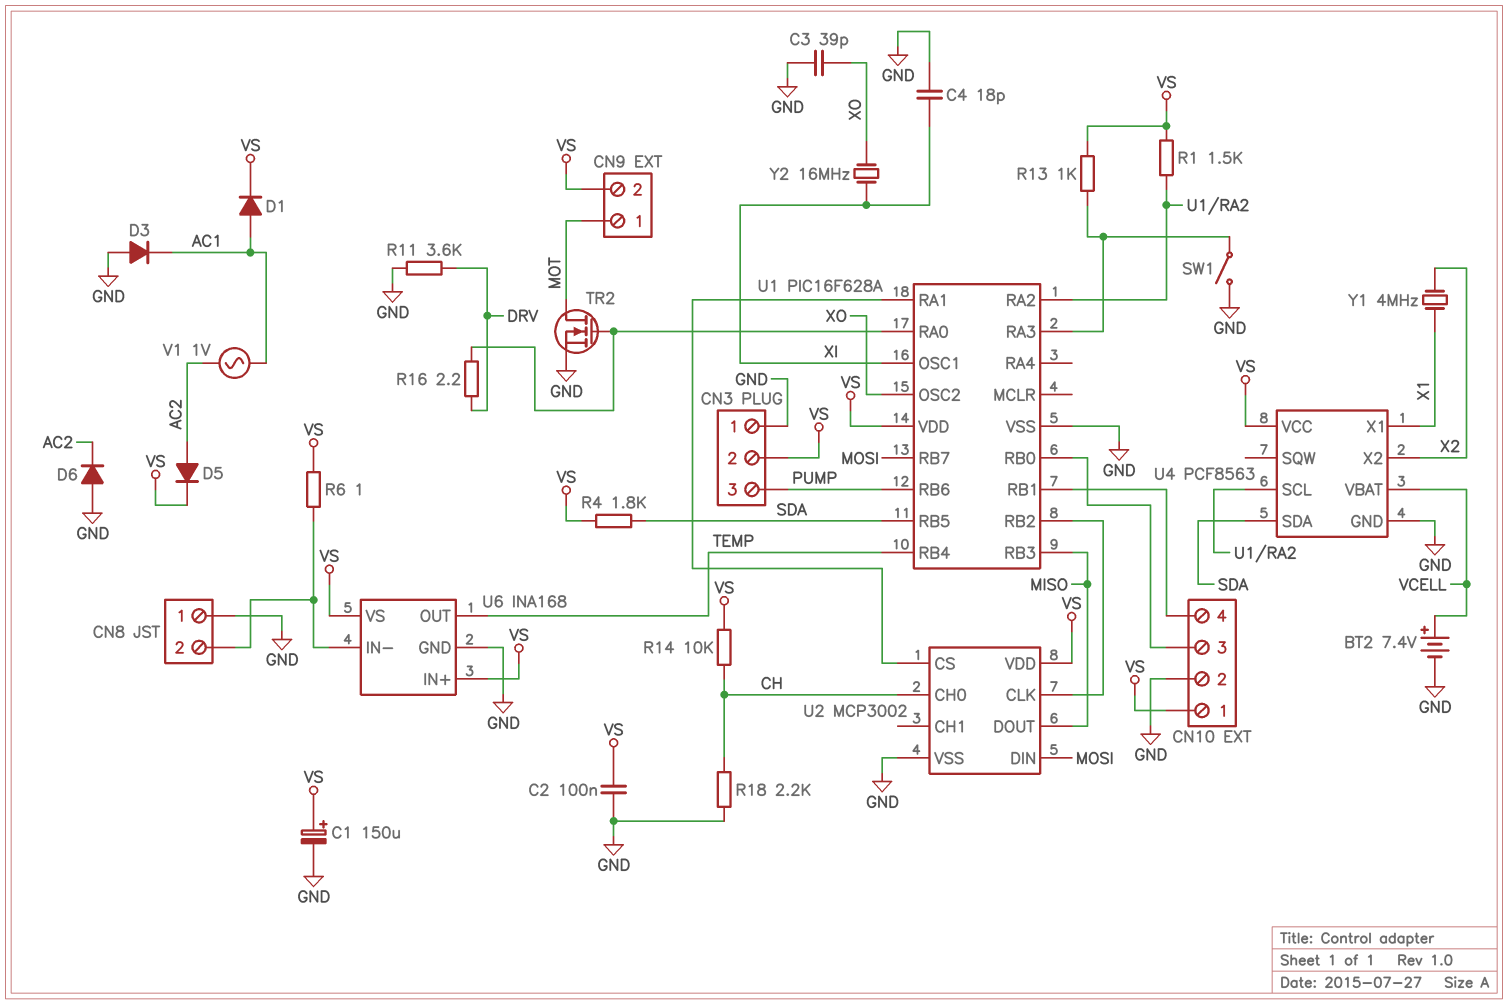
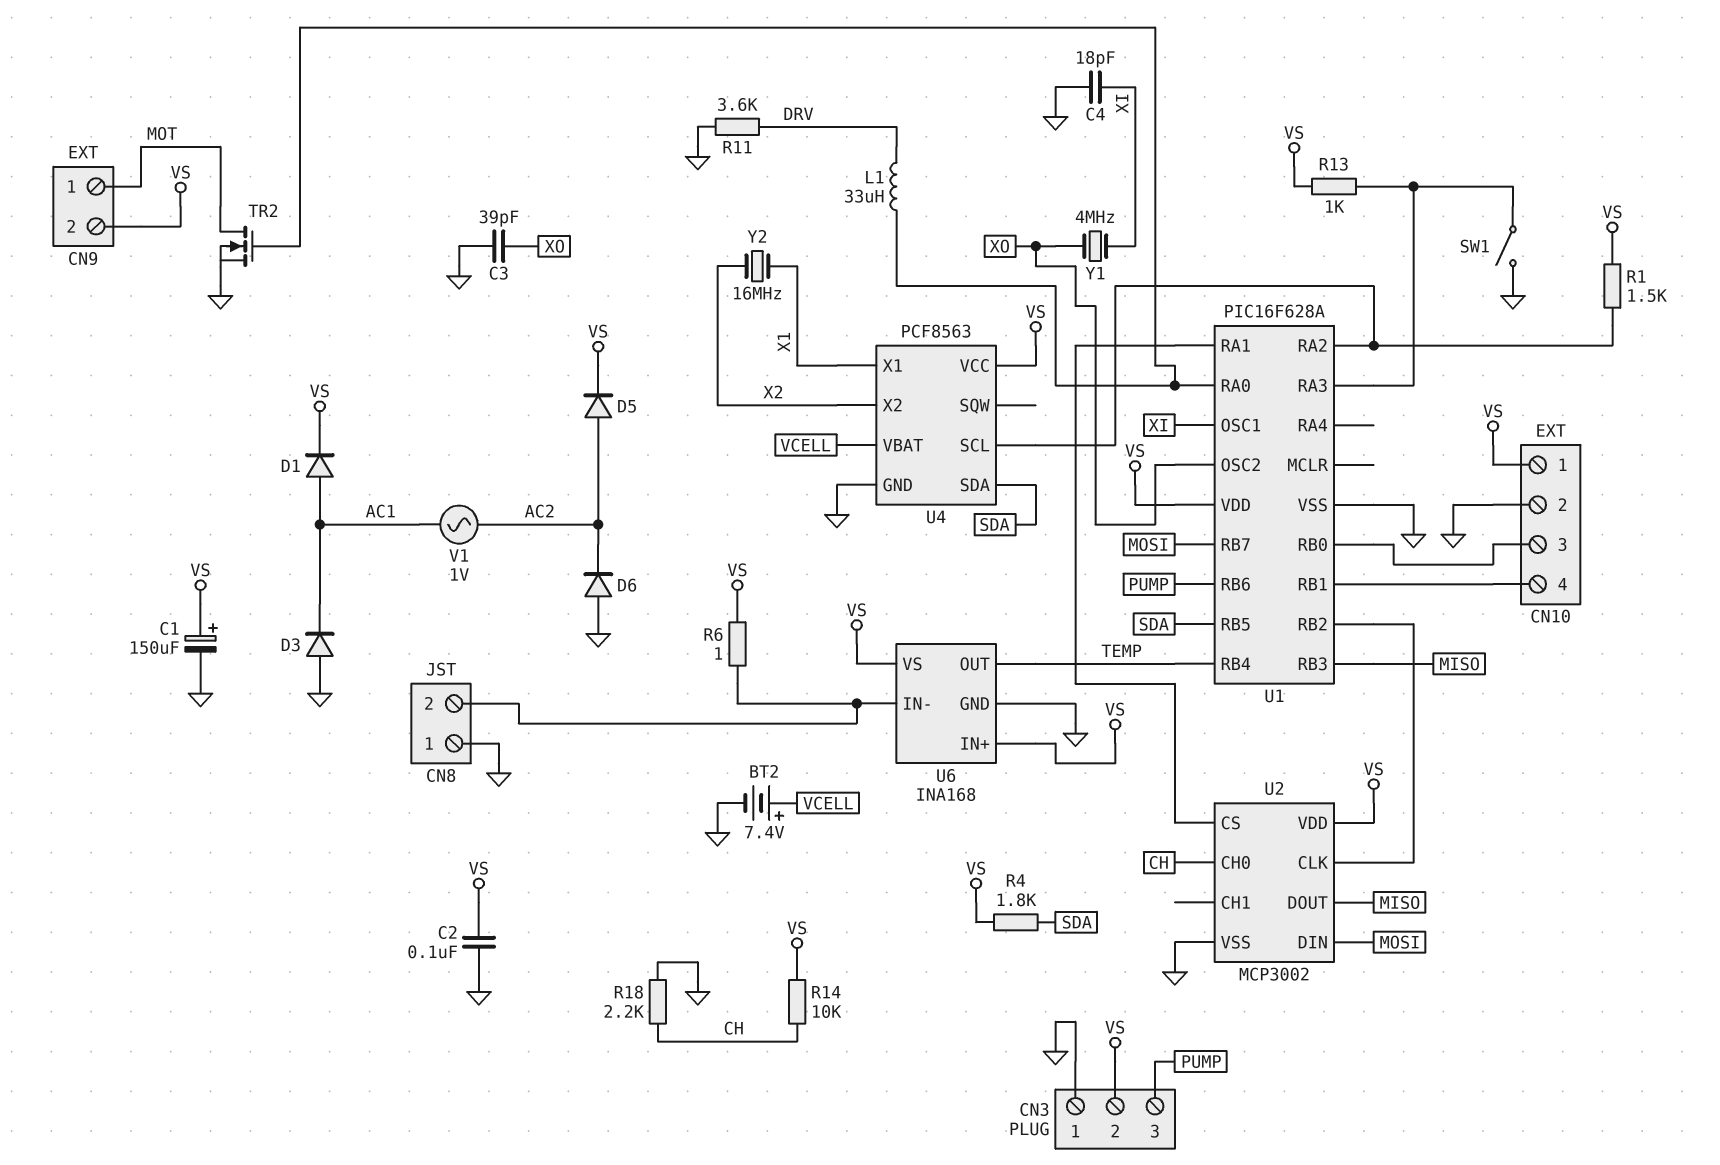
L1: none -> 33uH (DRV, U1/RA0)
R16: 2.2 (DRV, U1/RA0) -> none
Y1: 4MHz (X1, X2) -> 4MHz (XI, XO)
Y2: 16MHz (XI, XO) -> 16MHz (X1, X2)

